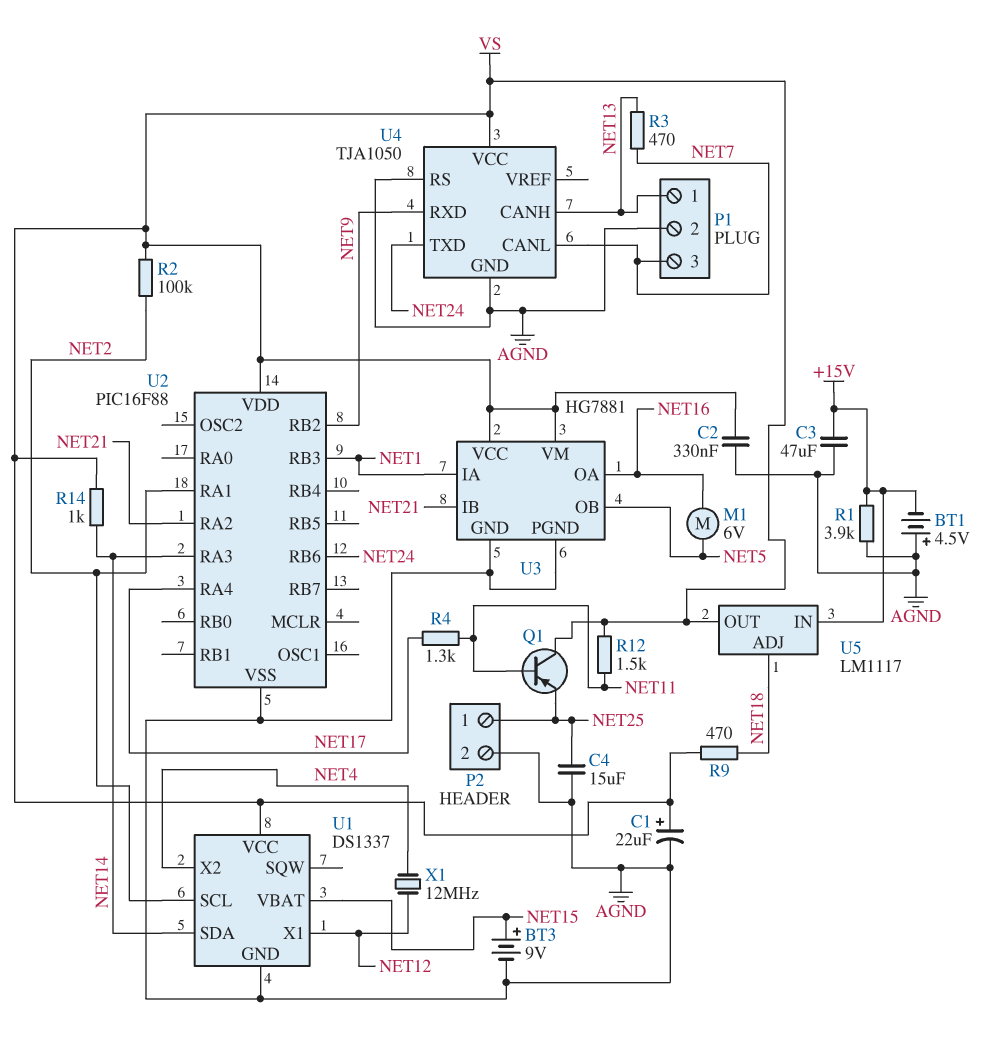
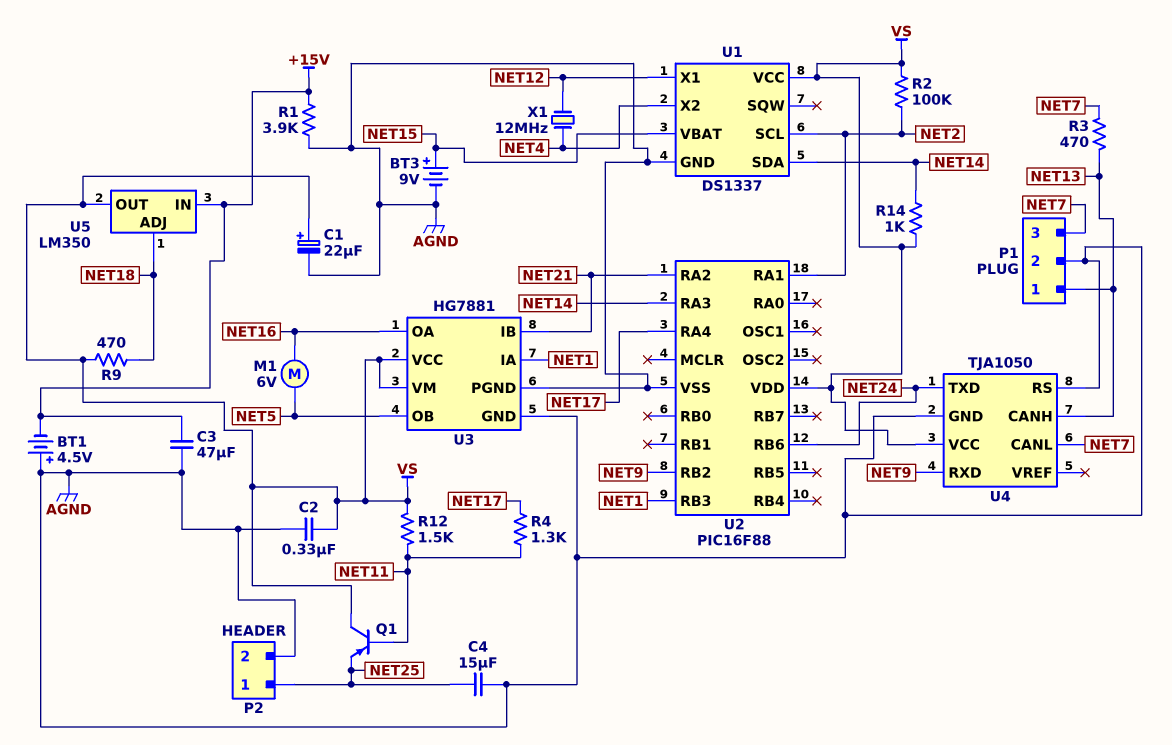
U5: LM1117 -> LM350

